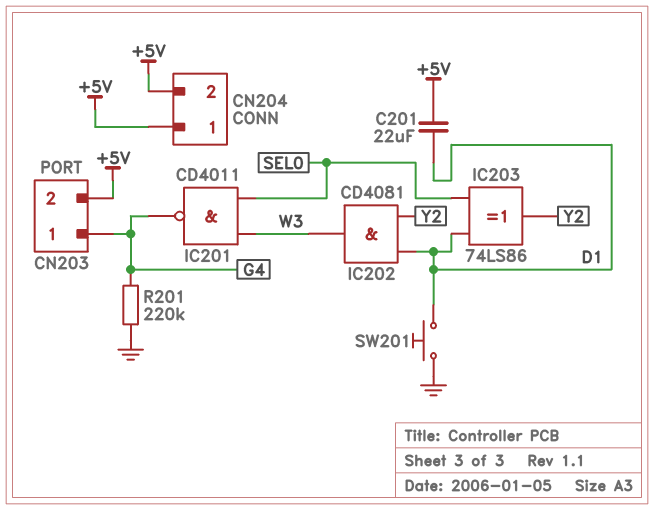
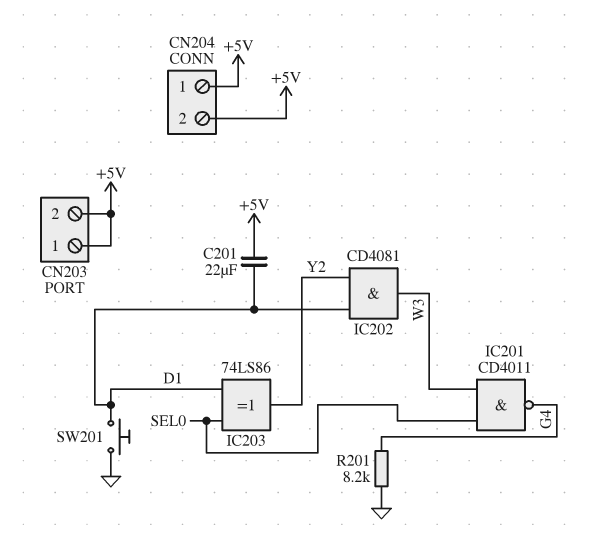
CN203 pin 1: G4 -> +5V
R201: 220k (G4, GND) -> 8.2k (G4, GND)

